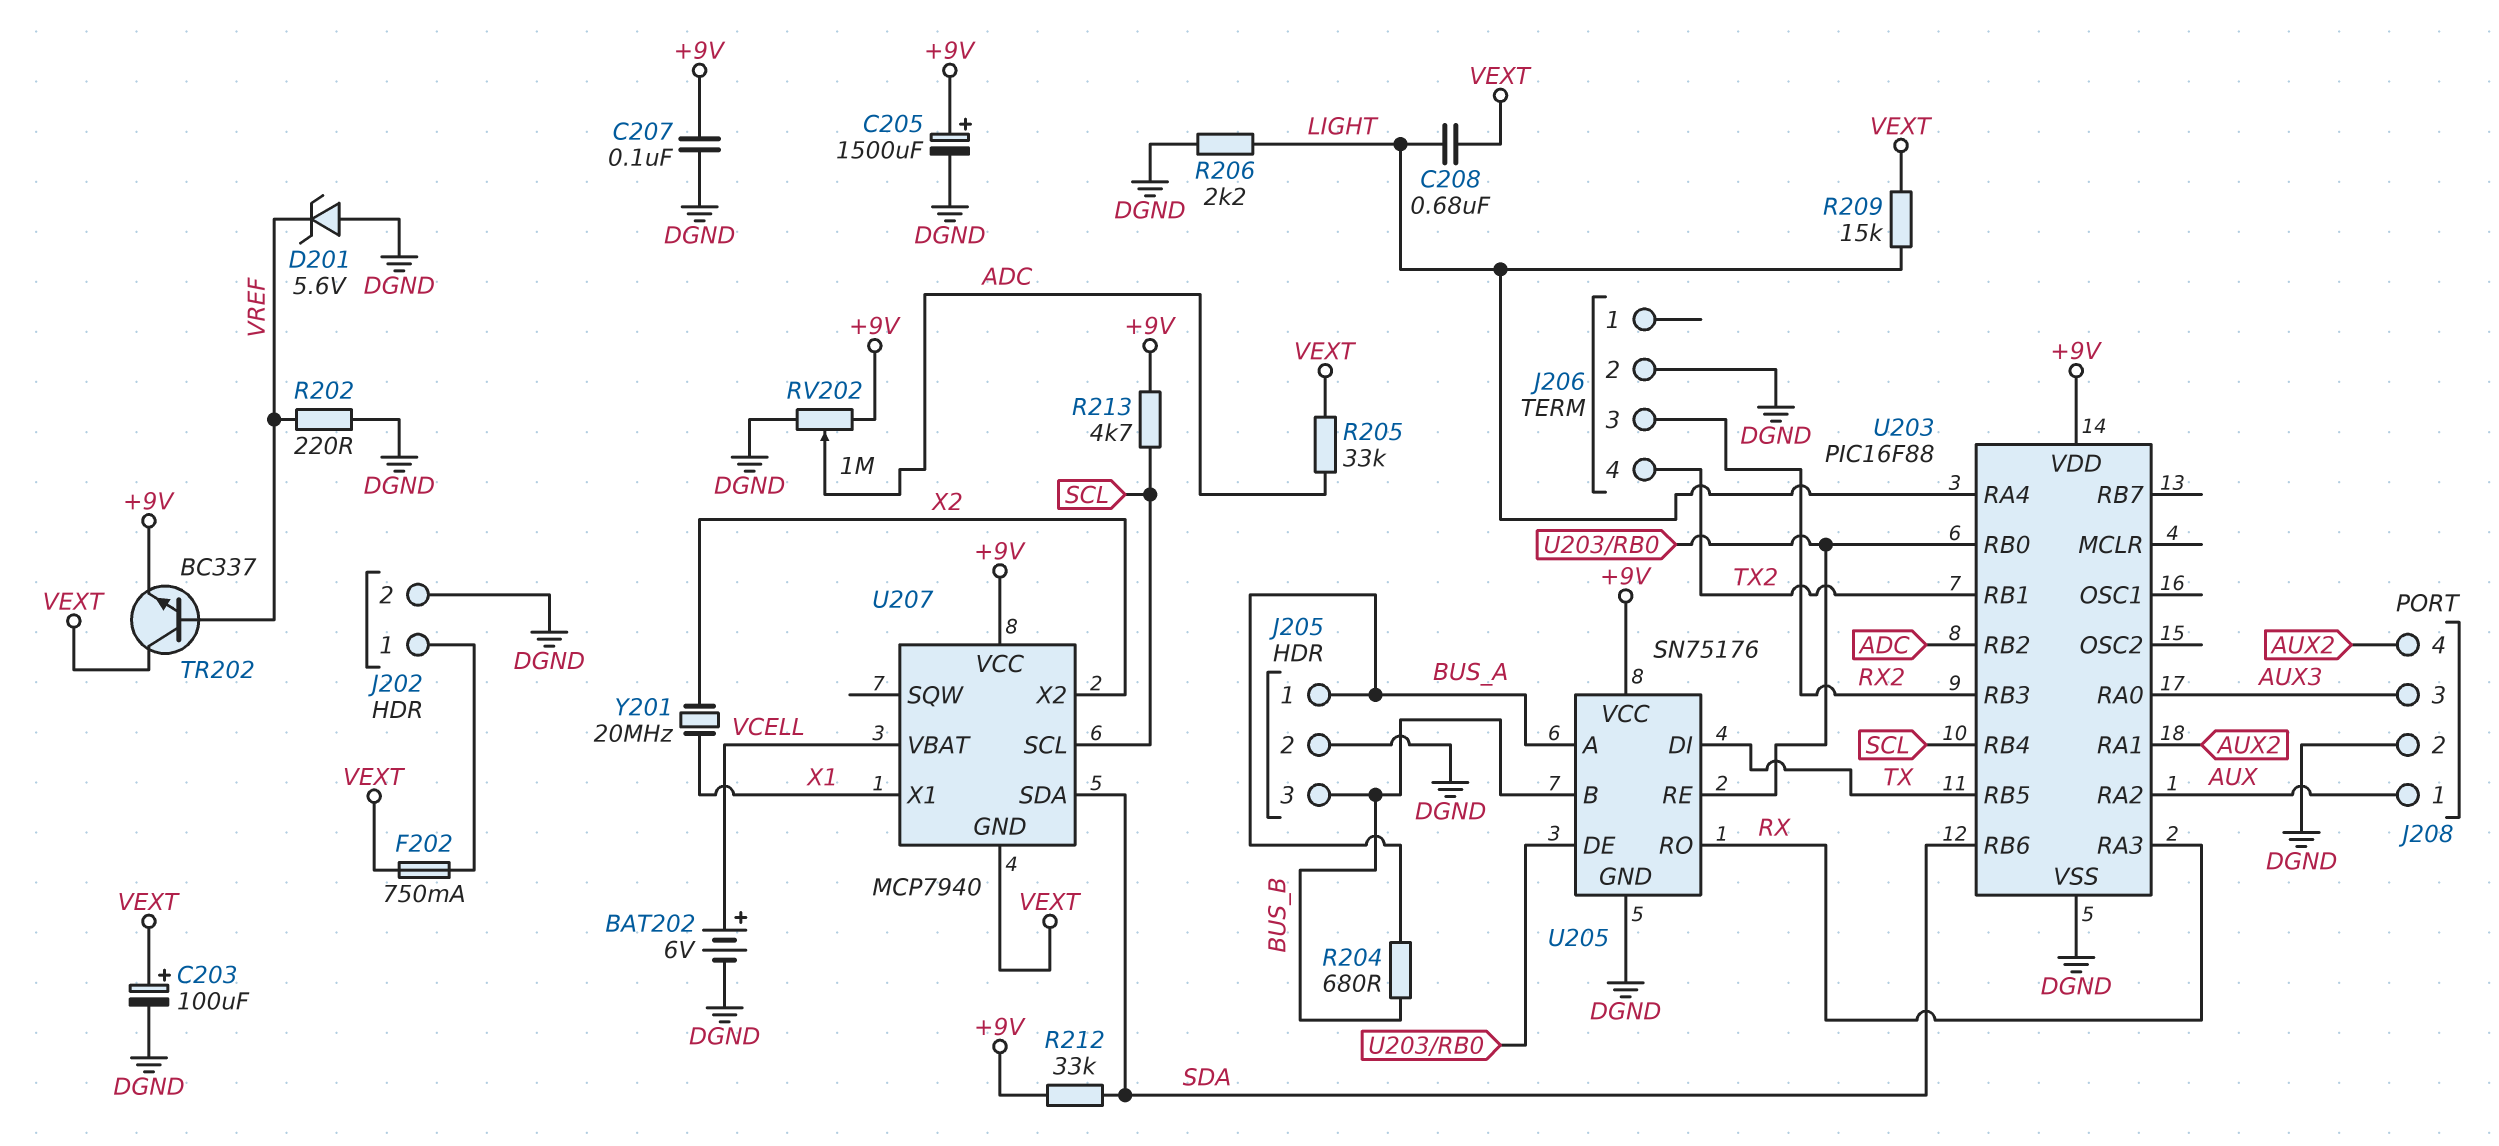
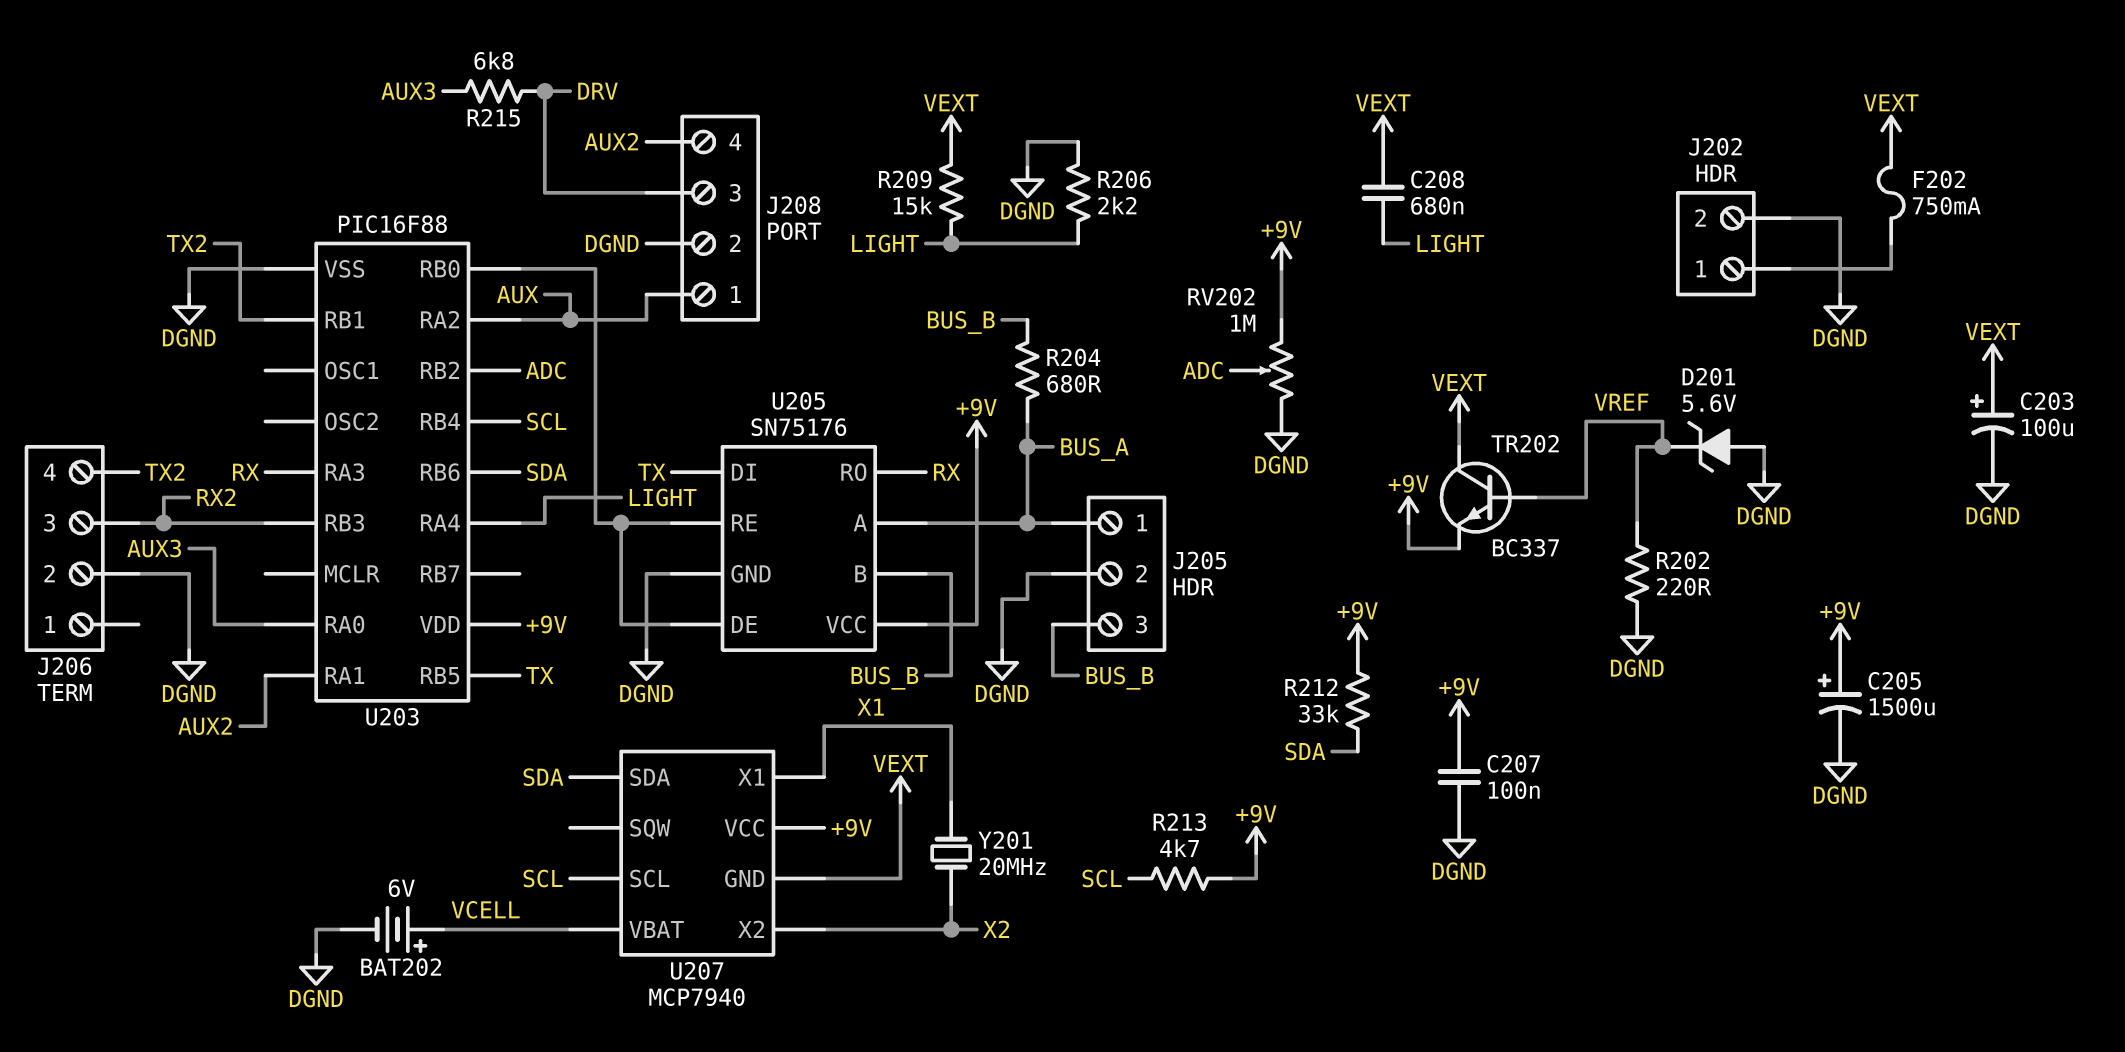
J208 pin 3: AUX3 -> DRV
R205: 33k (ADC, VEXT) -> none
R215: none -> 6.8k (AUX3, DRV)

